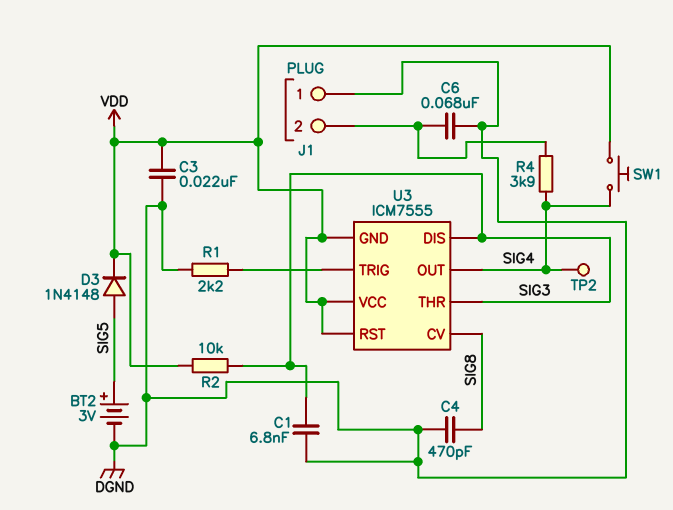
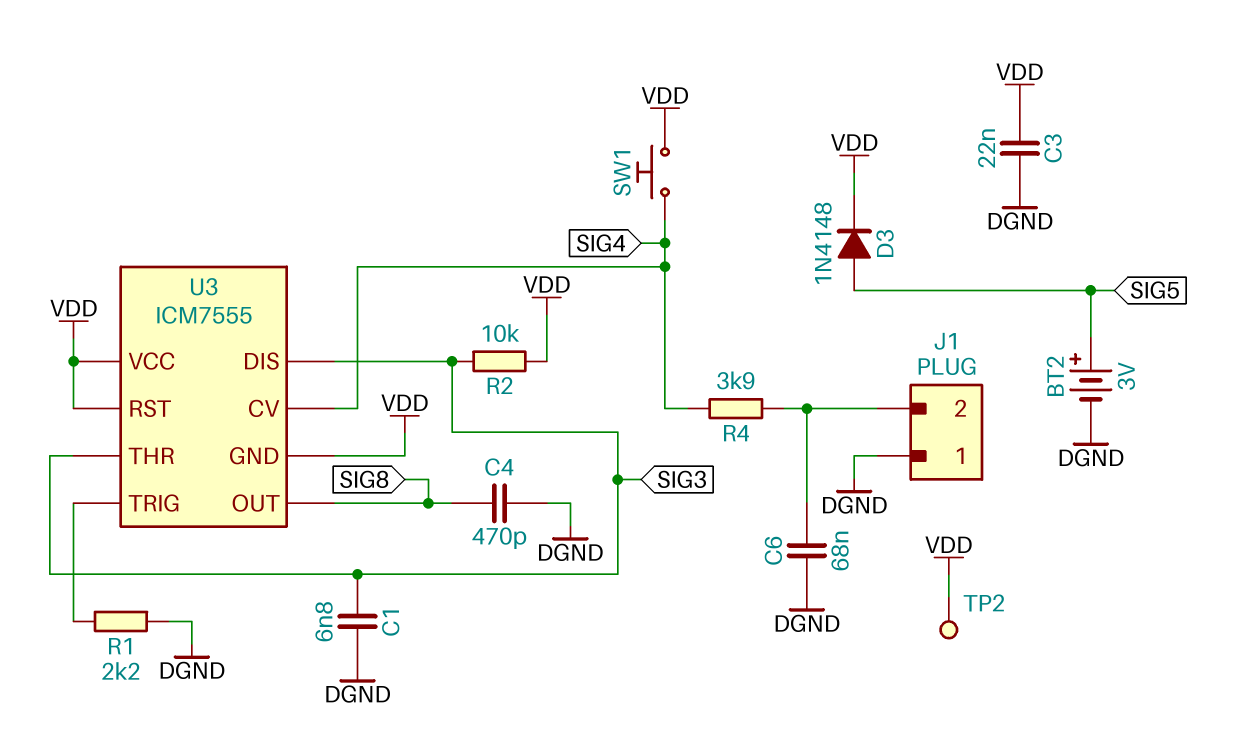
TP2: test point (SIG4) -> test point (VDD)
U3 pin CV: SIG8 -> SIG4
U3 pin OUT: SIG4 -> SIG8

